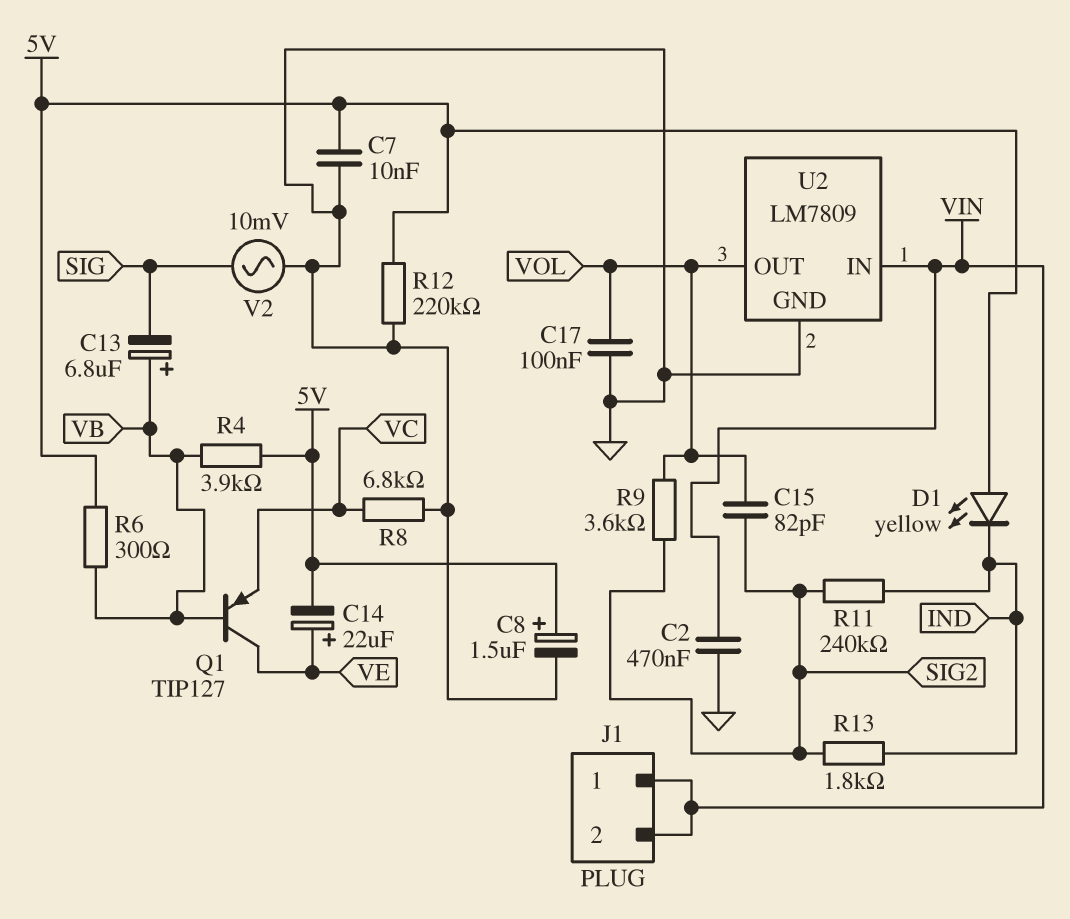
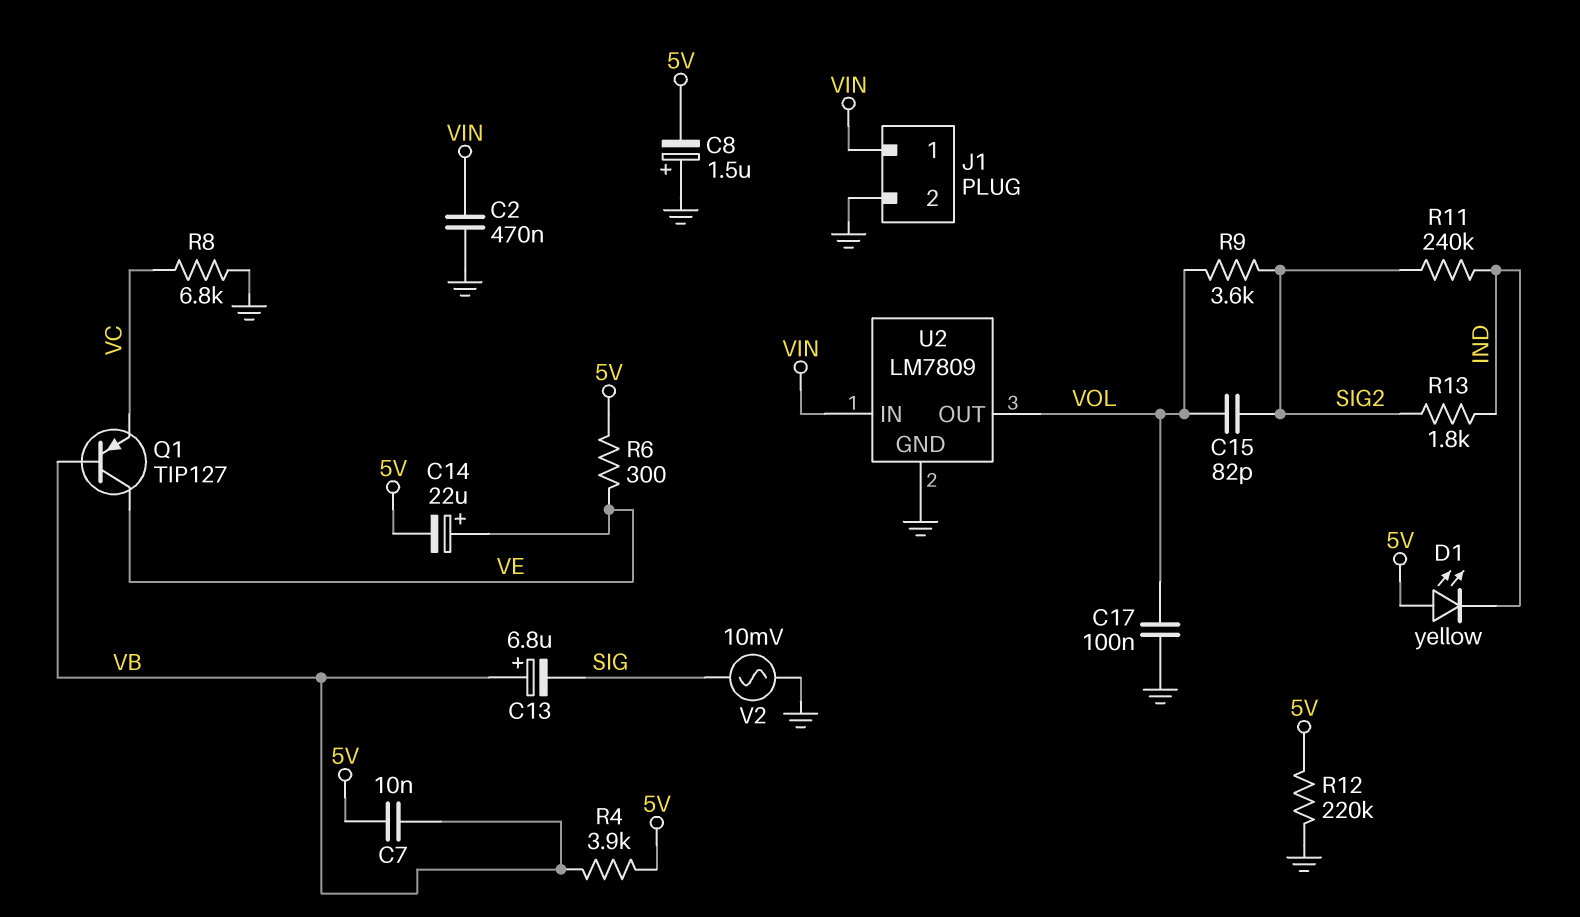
C7: 10nF (5V, GND) -> 10nF (5V, VB)
C8: 1.5uF (plus 5V, minus GND) -> 1.5uF (plus GND, minus 5V)
J1 pin 2: VIN -> GND
R6: 300 (5V, VB) -> 300 (5V, VE)

